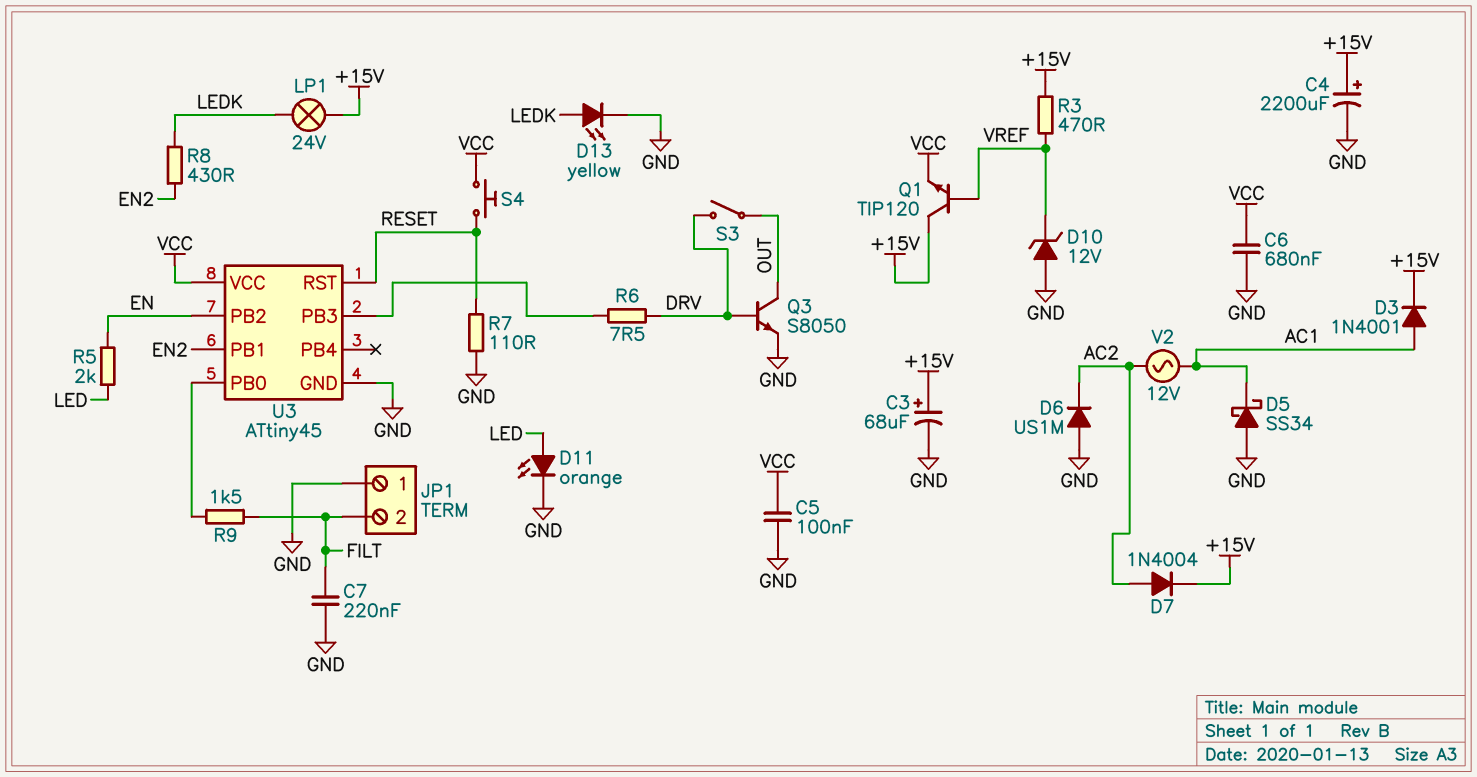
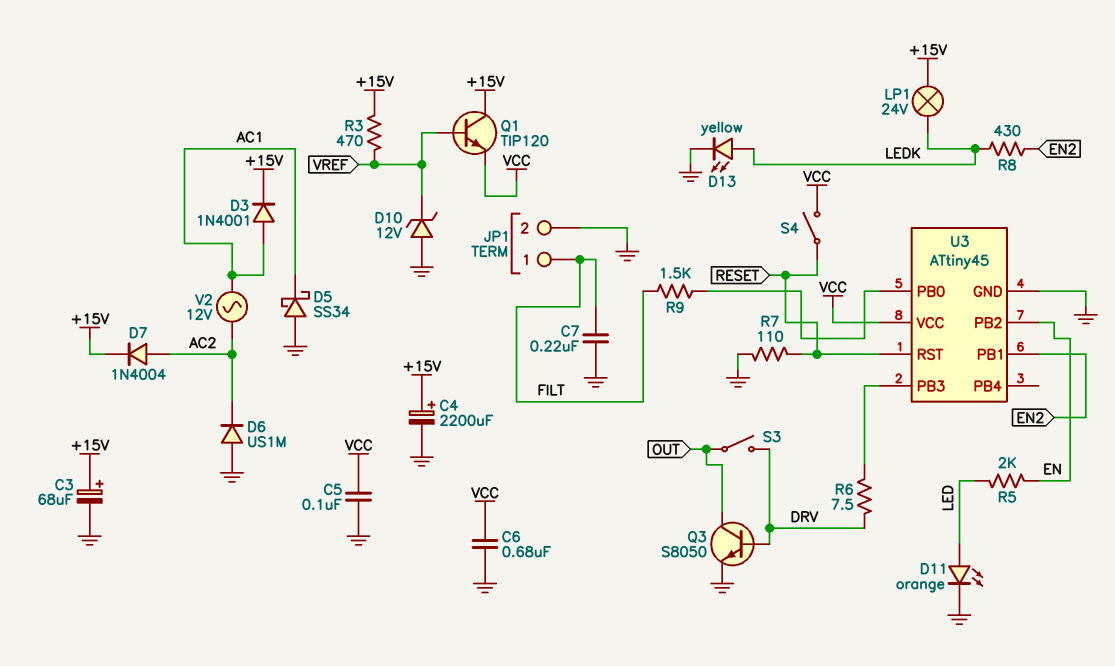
JP1 pin 1: GND -> FILT
JP1 pin 2: FILT -> GND
S4: button (RESET, VCC) -> switch (RESET, VCC)

